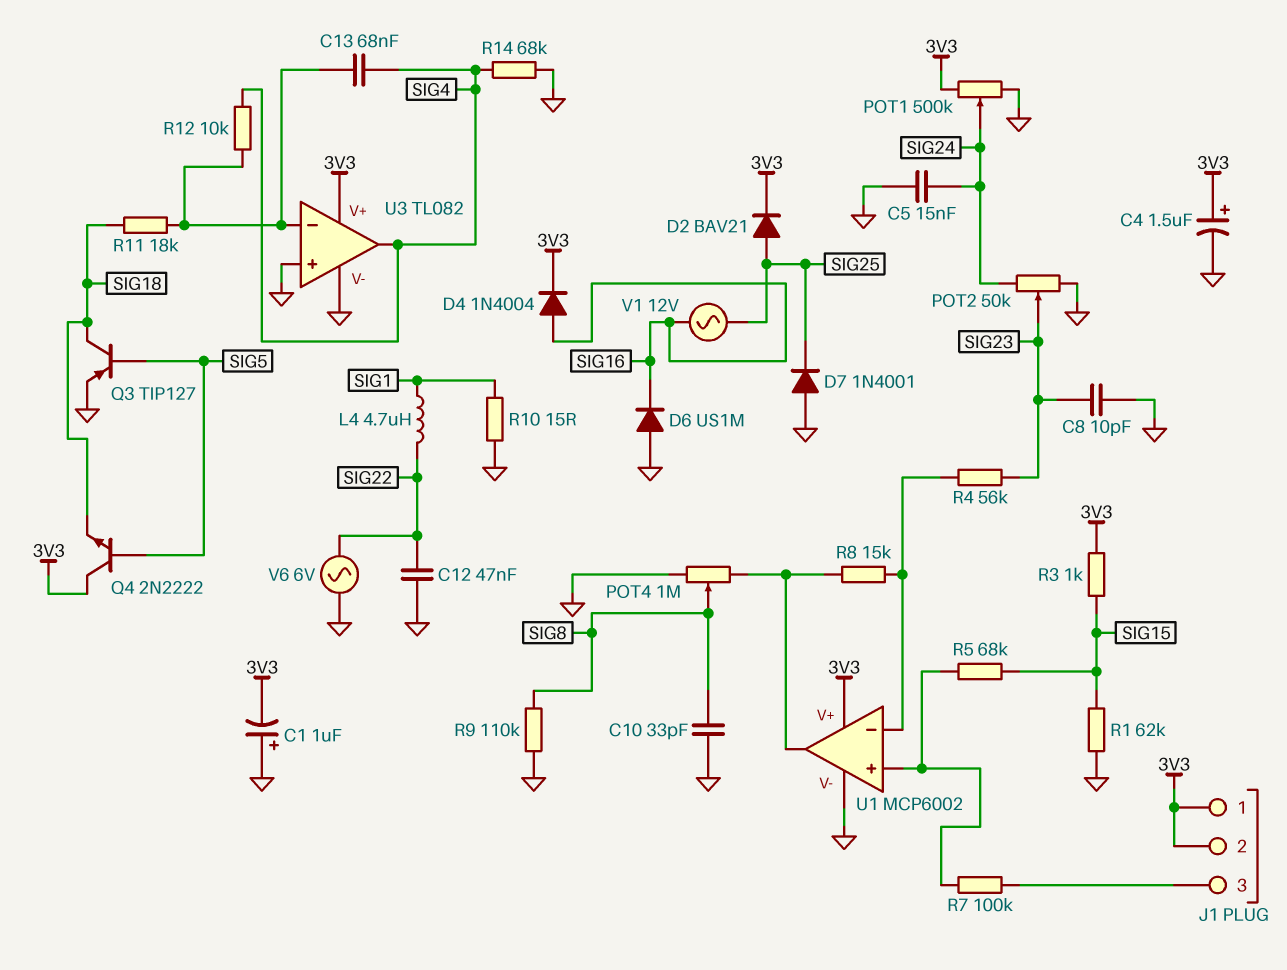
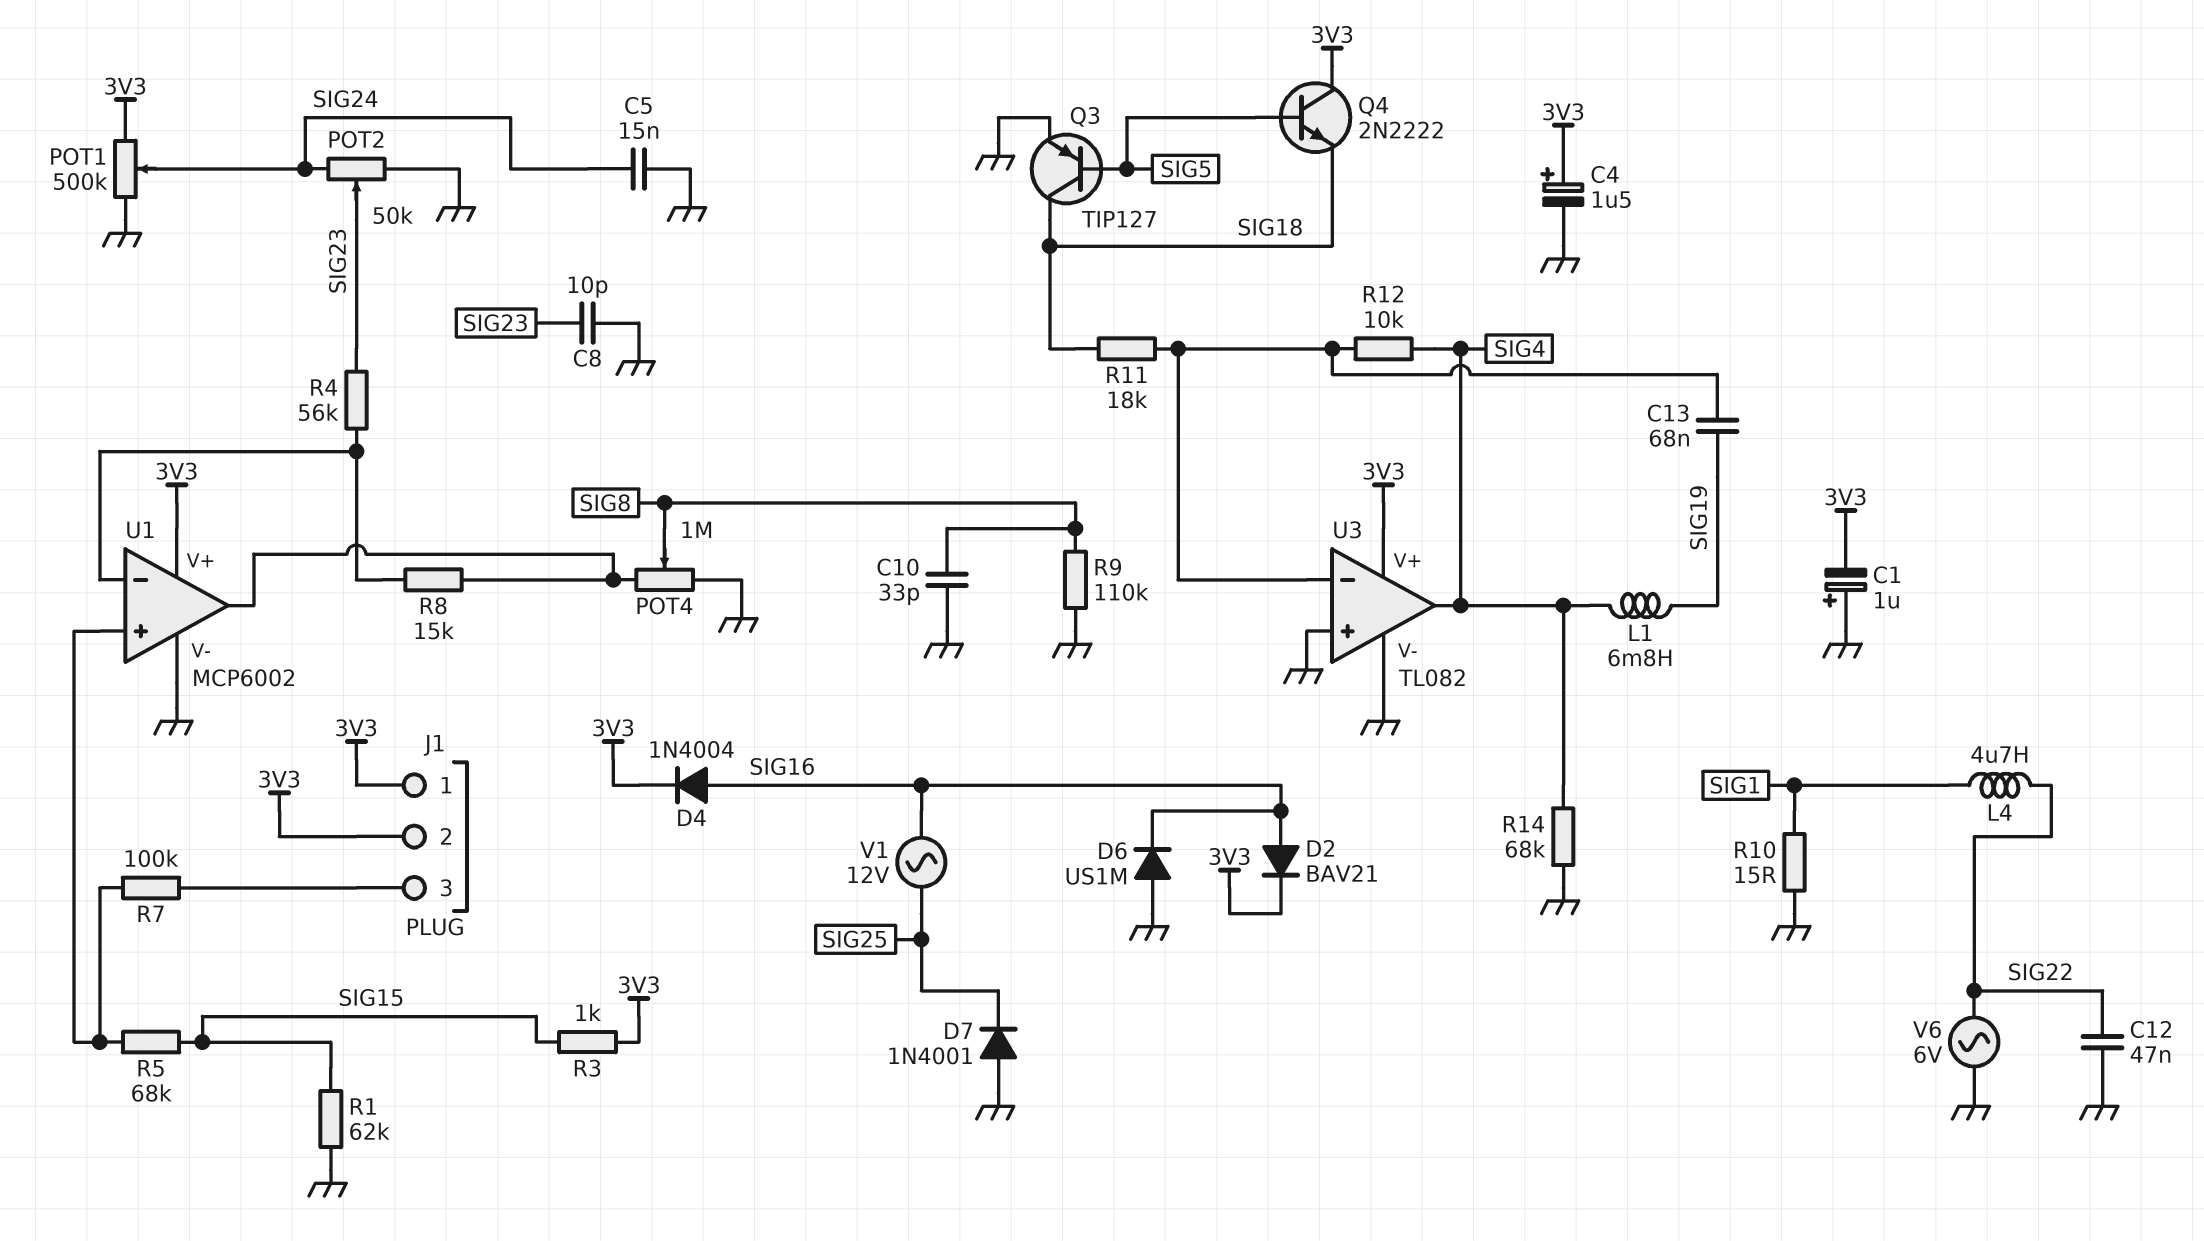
C13: 68nF (SIG4, U3/in-) -> 68nF (SIG19, U3/in-)
D2: diode BAV21 (A SIG25, K 3V3) -> diode BAV21 (A SIG16, K 3V3)
L1: none -> 6.8mH (SIG4, SIG19)

